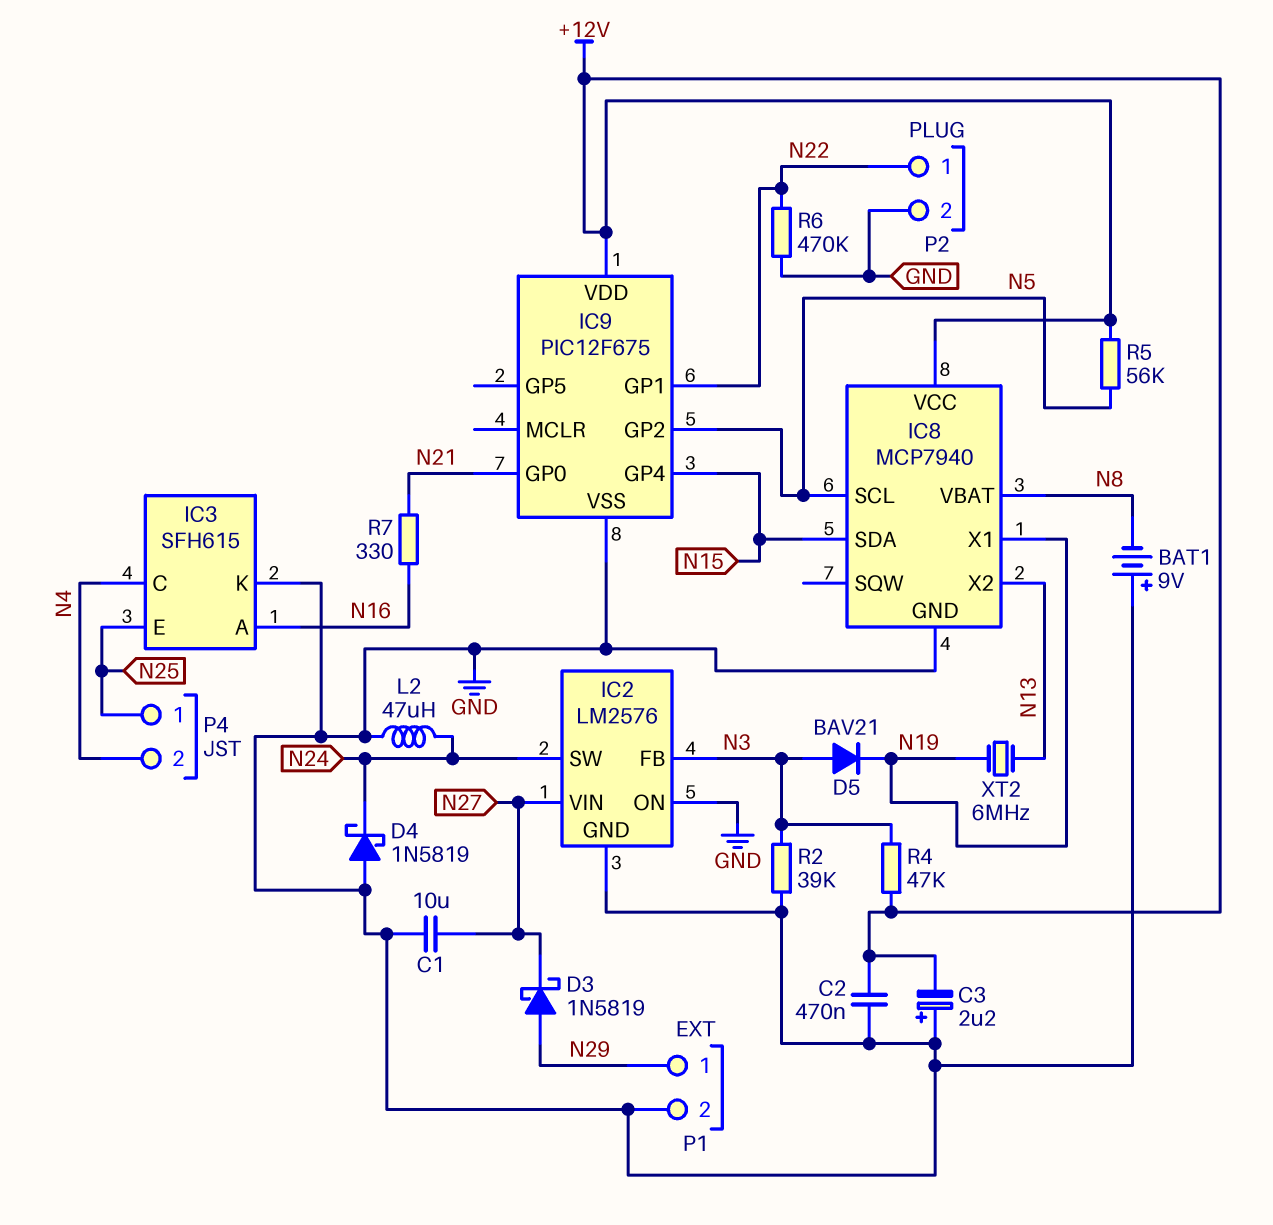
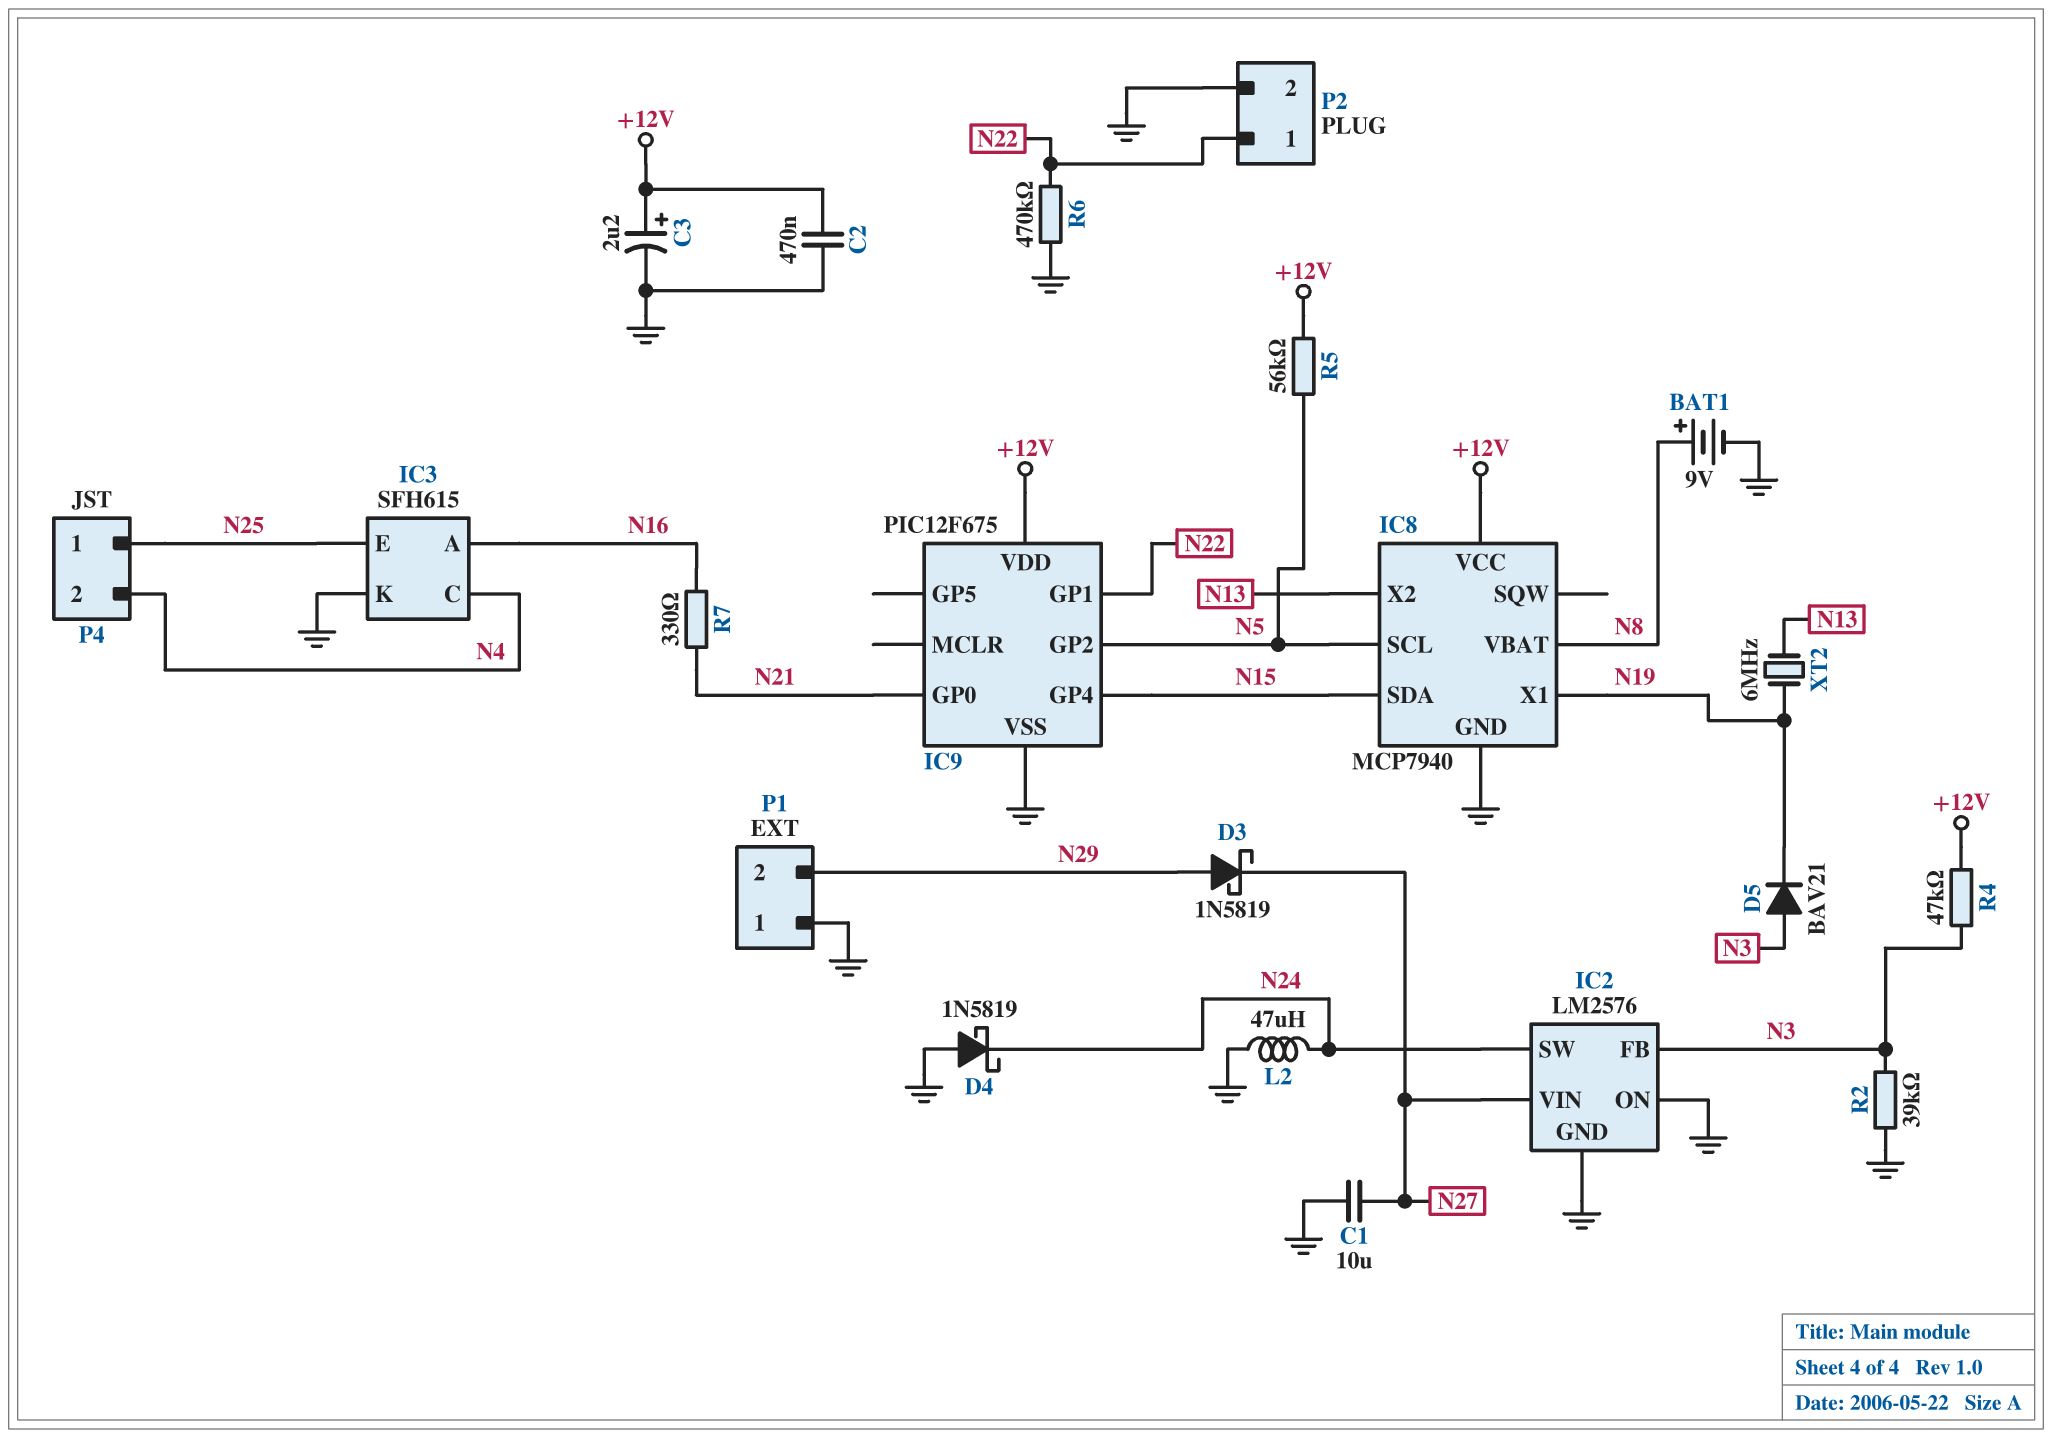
BAT1: 9V (plus GND, minus N8) -> 9V (plus N8, minus GND)
C3: 2.2uF (plus GND, minus +12V) -> 2.2uF (plus +12V, minus GND)
P1 pin 1: N29 -> GND
P1 pin 2: GND -> N29

